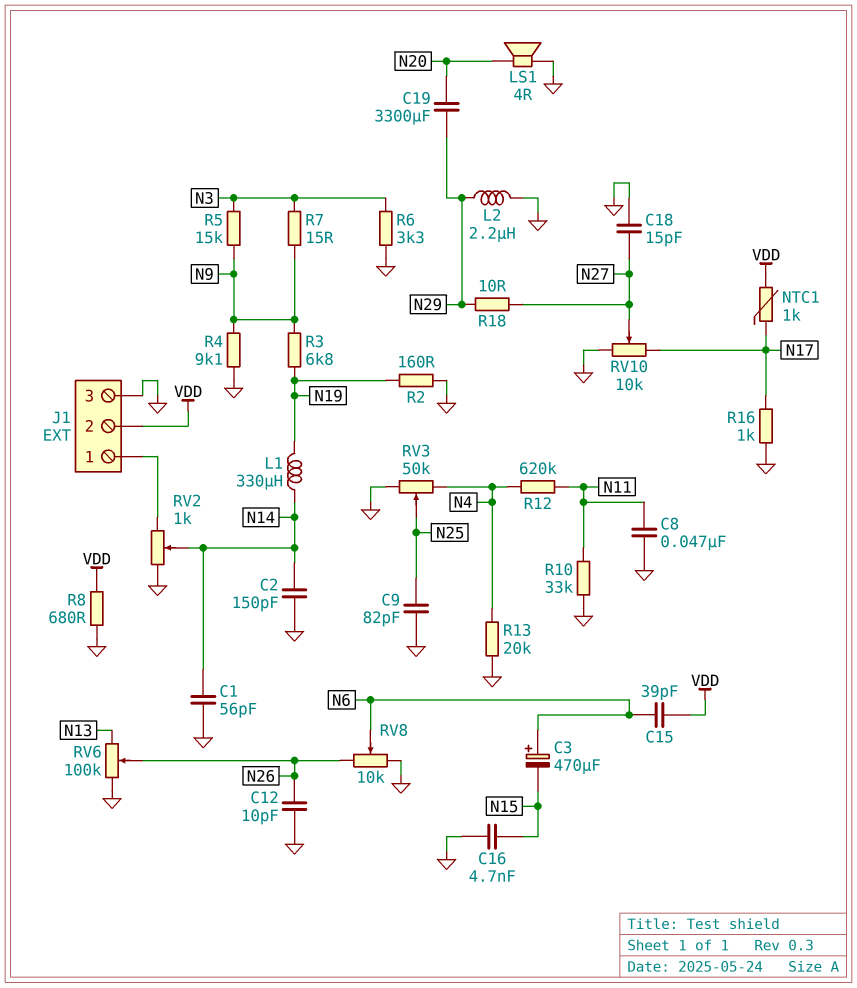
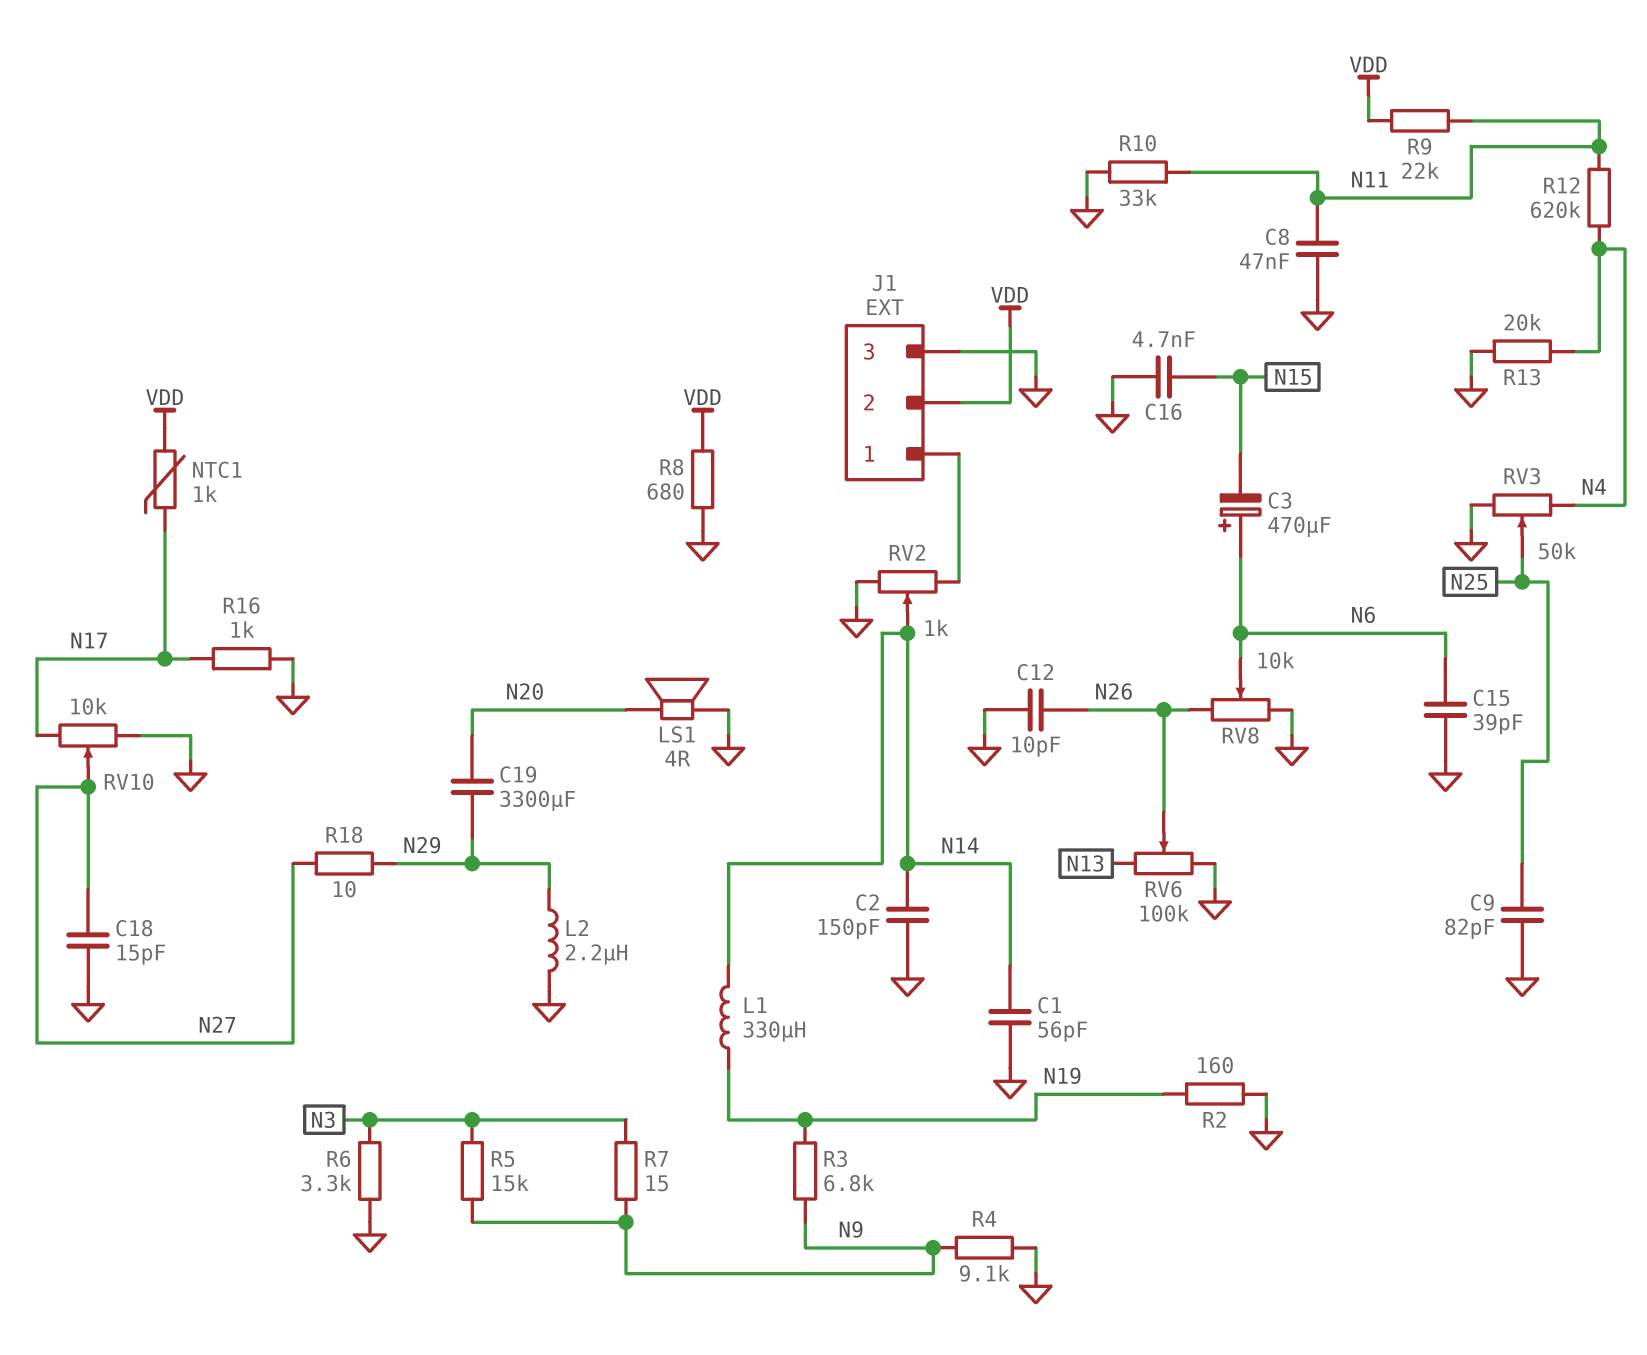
C15: 39pF (N6, VDD) -> 39pF (GND, N6)
R9: none -> 22k (N11, VDD)

